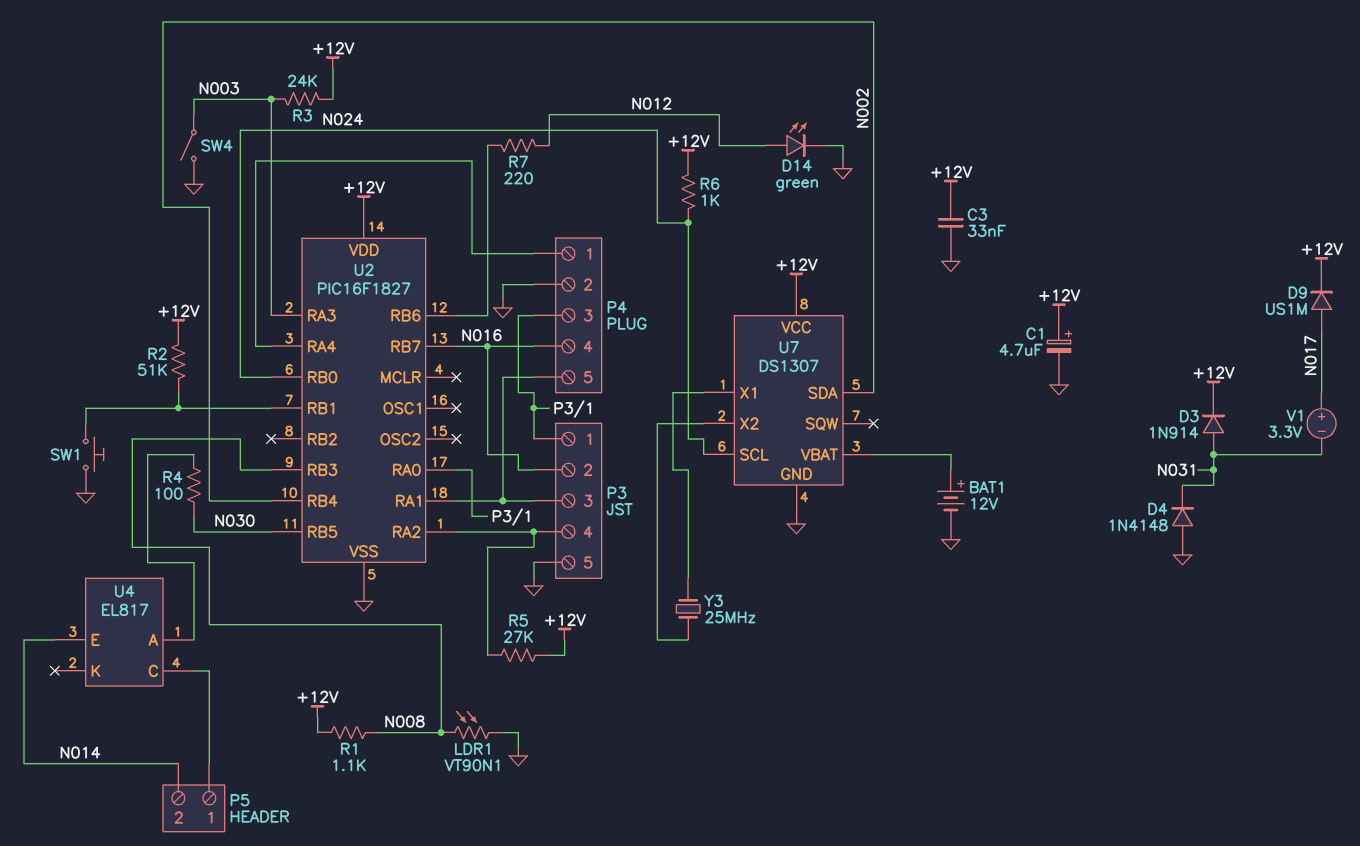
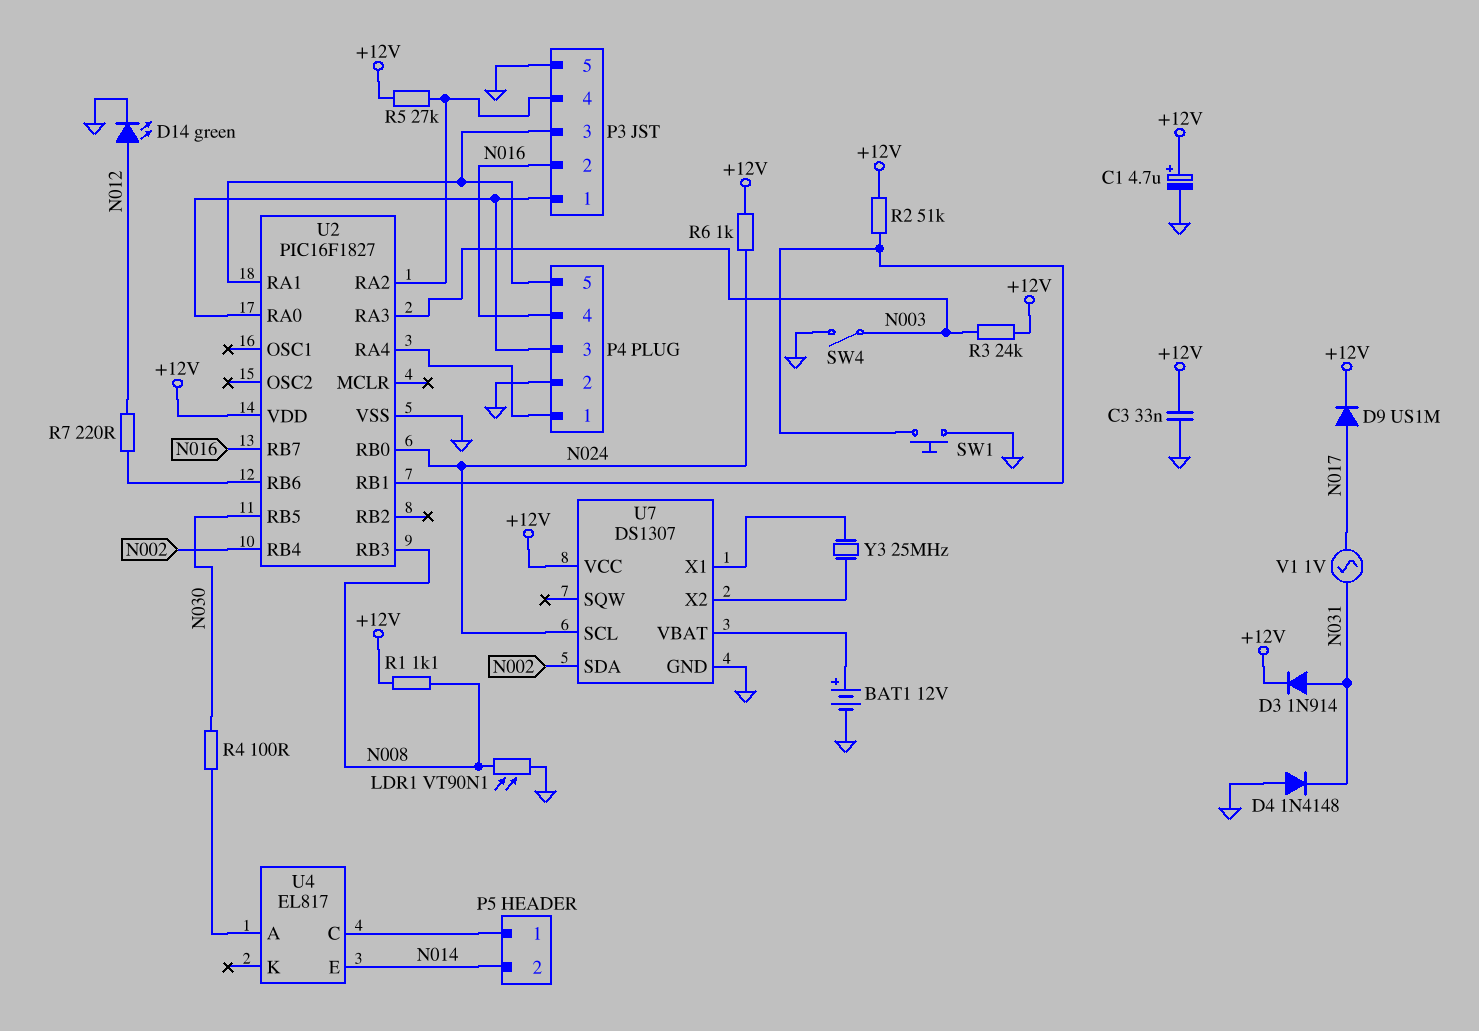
V1: 3.3V (plus N017, minus N031) -> AC 1V (N017, N031)

